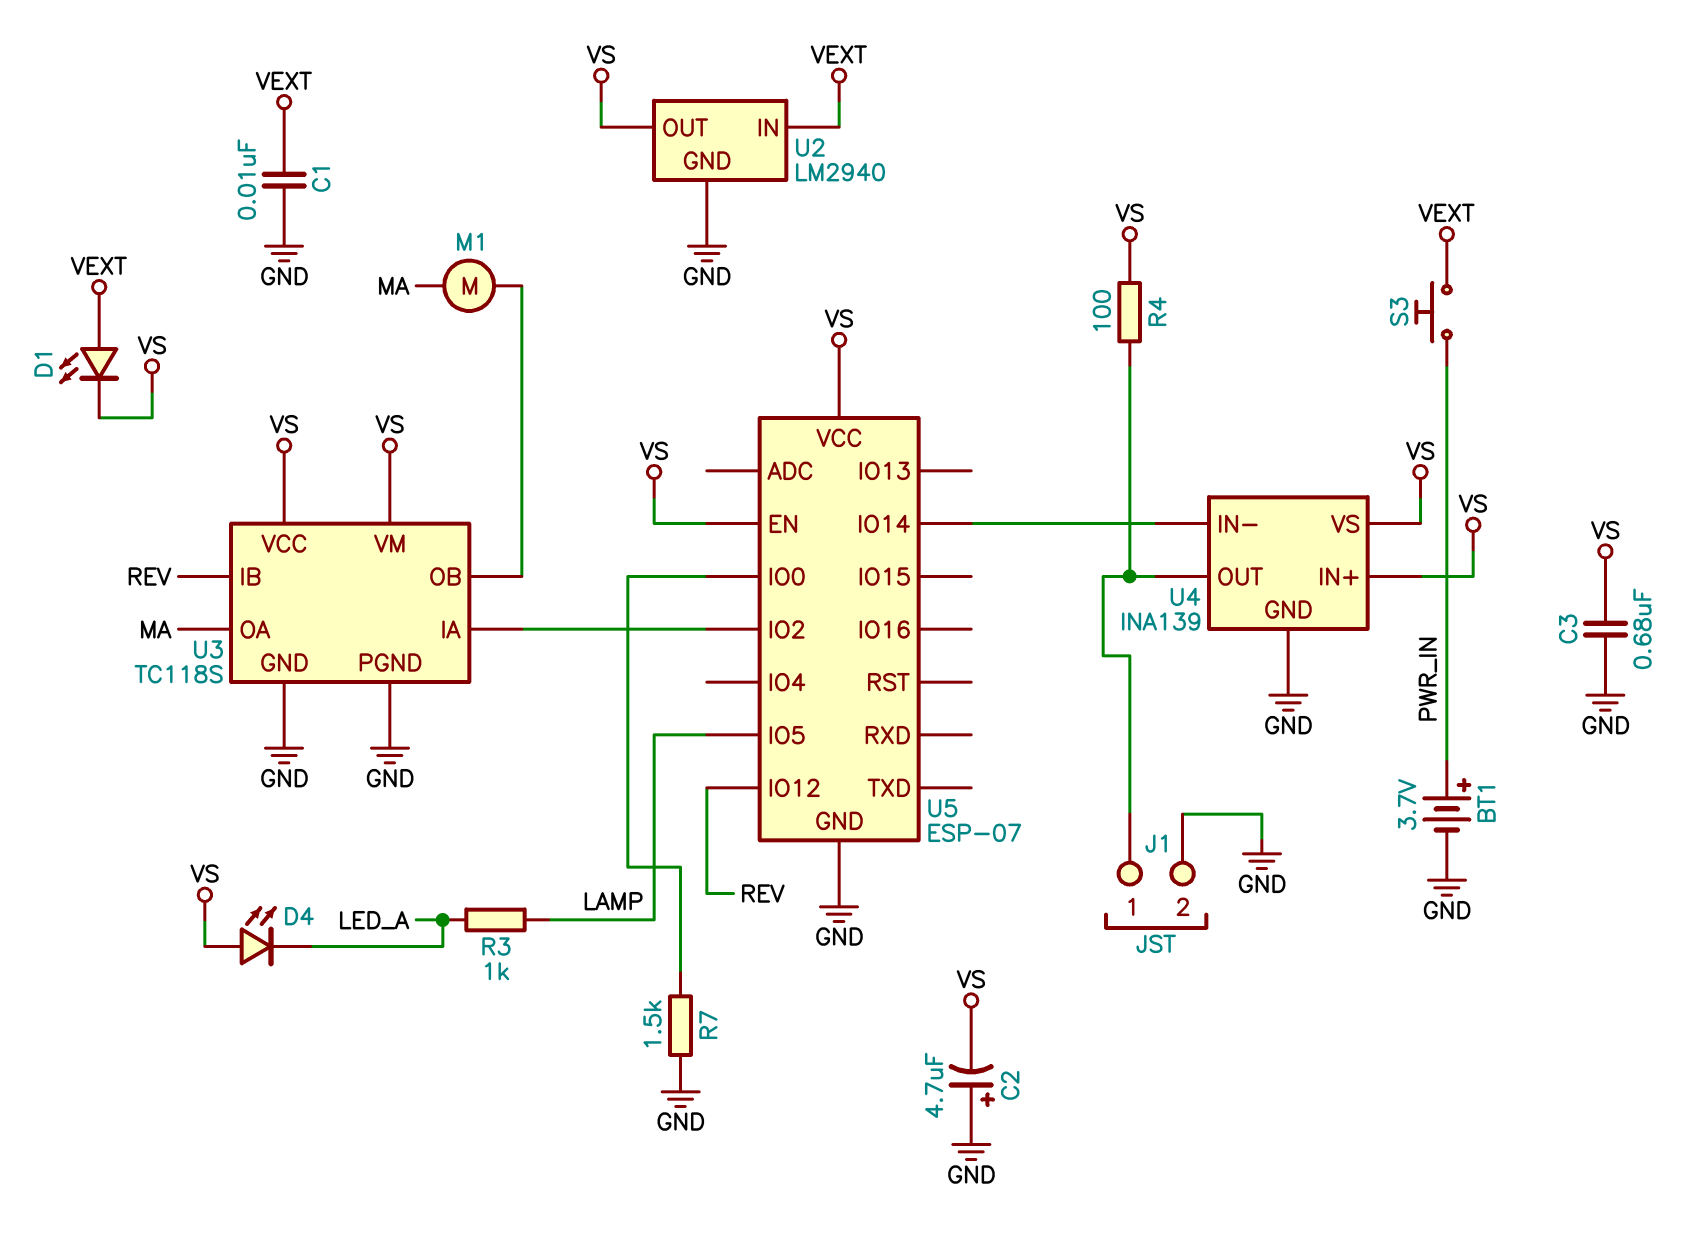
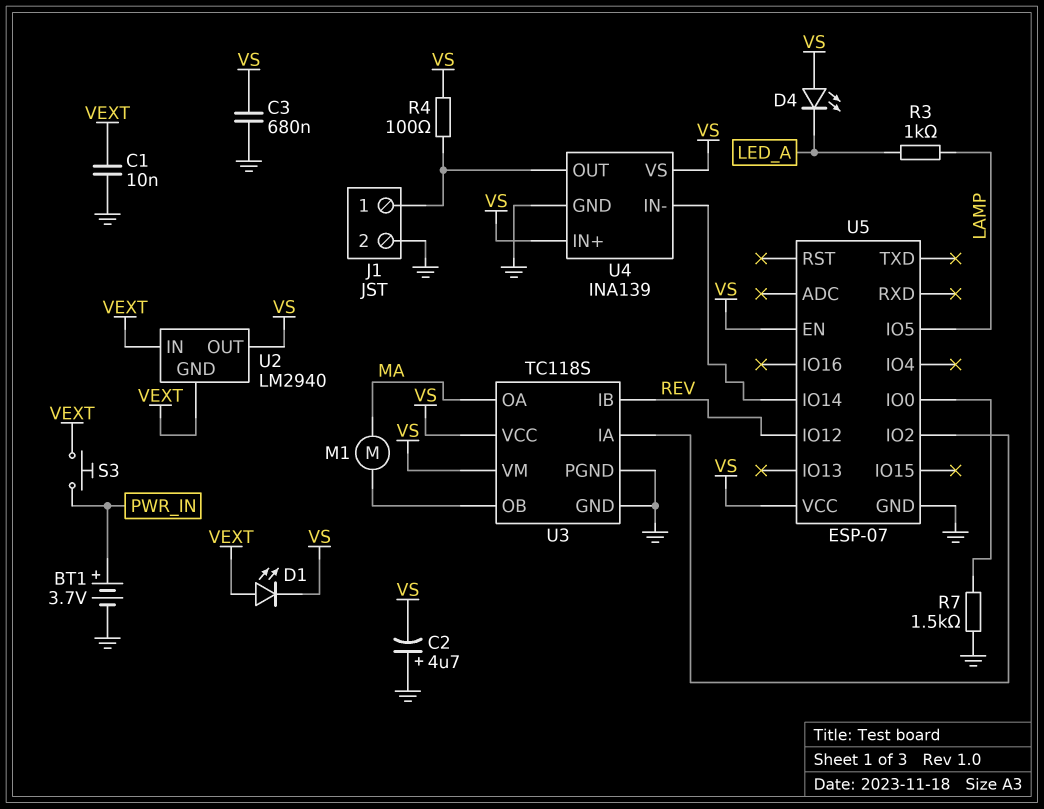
U2 pin GND: GND -> VEXT

